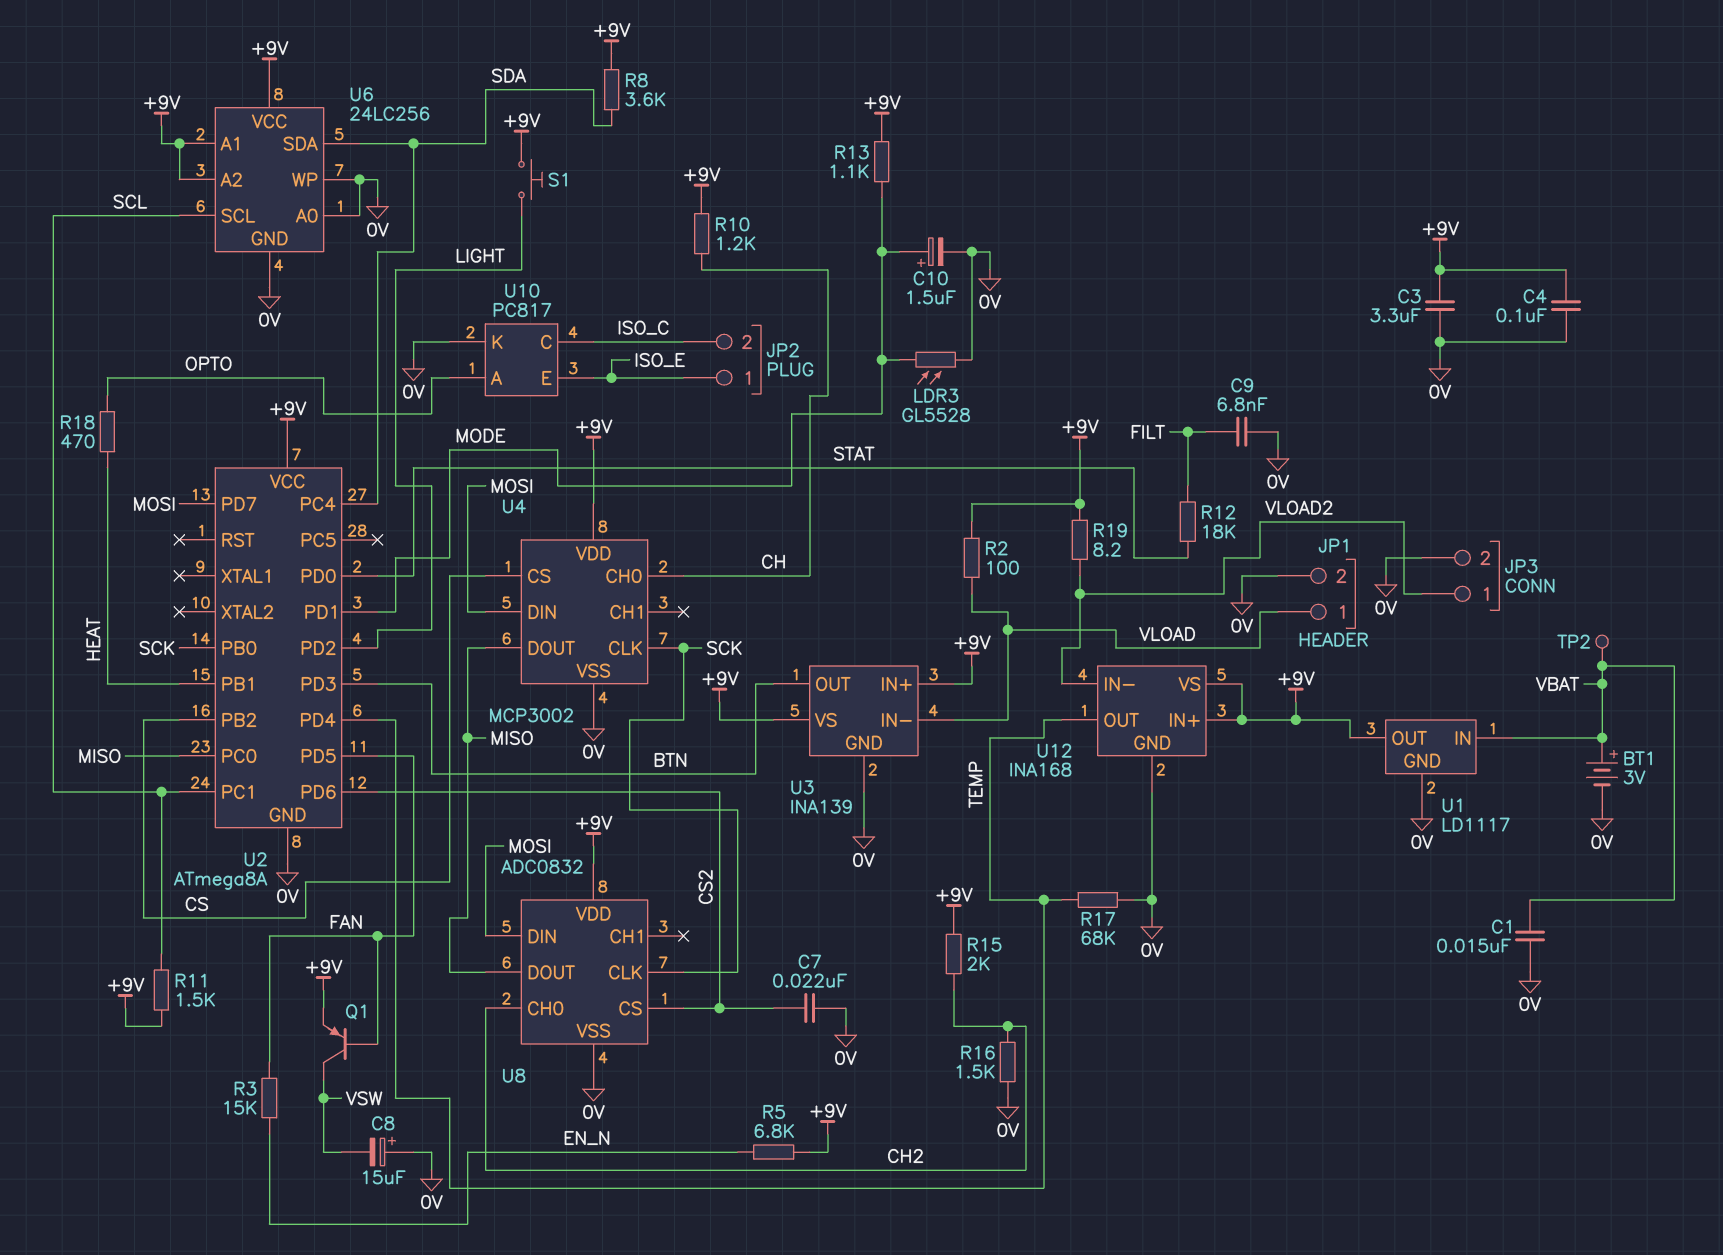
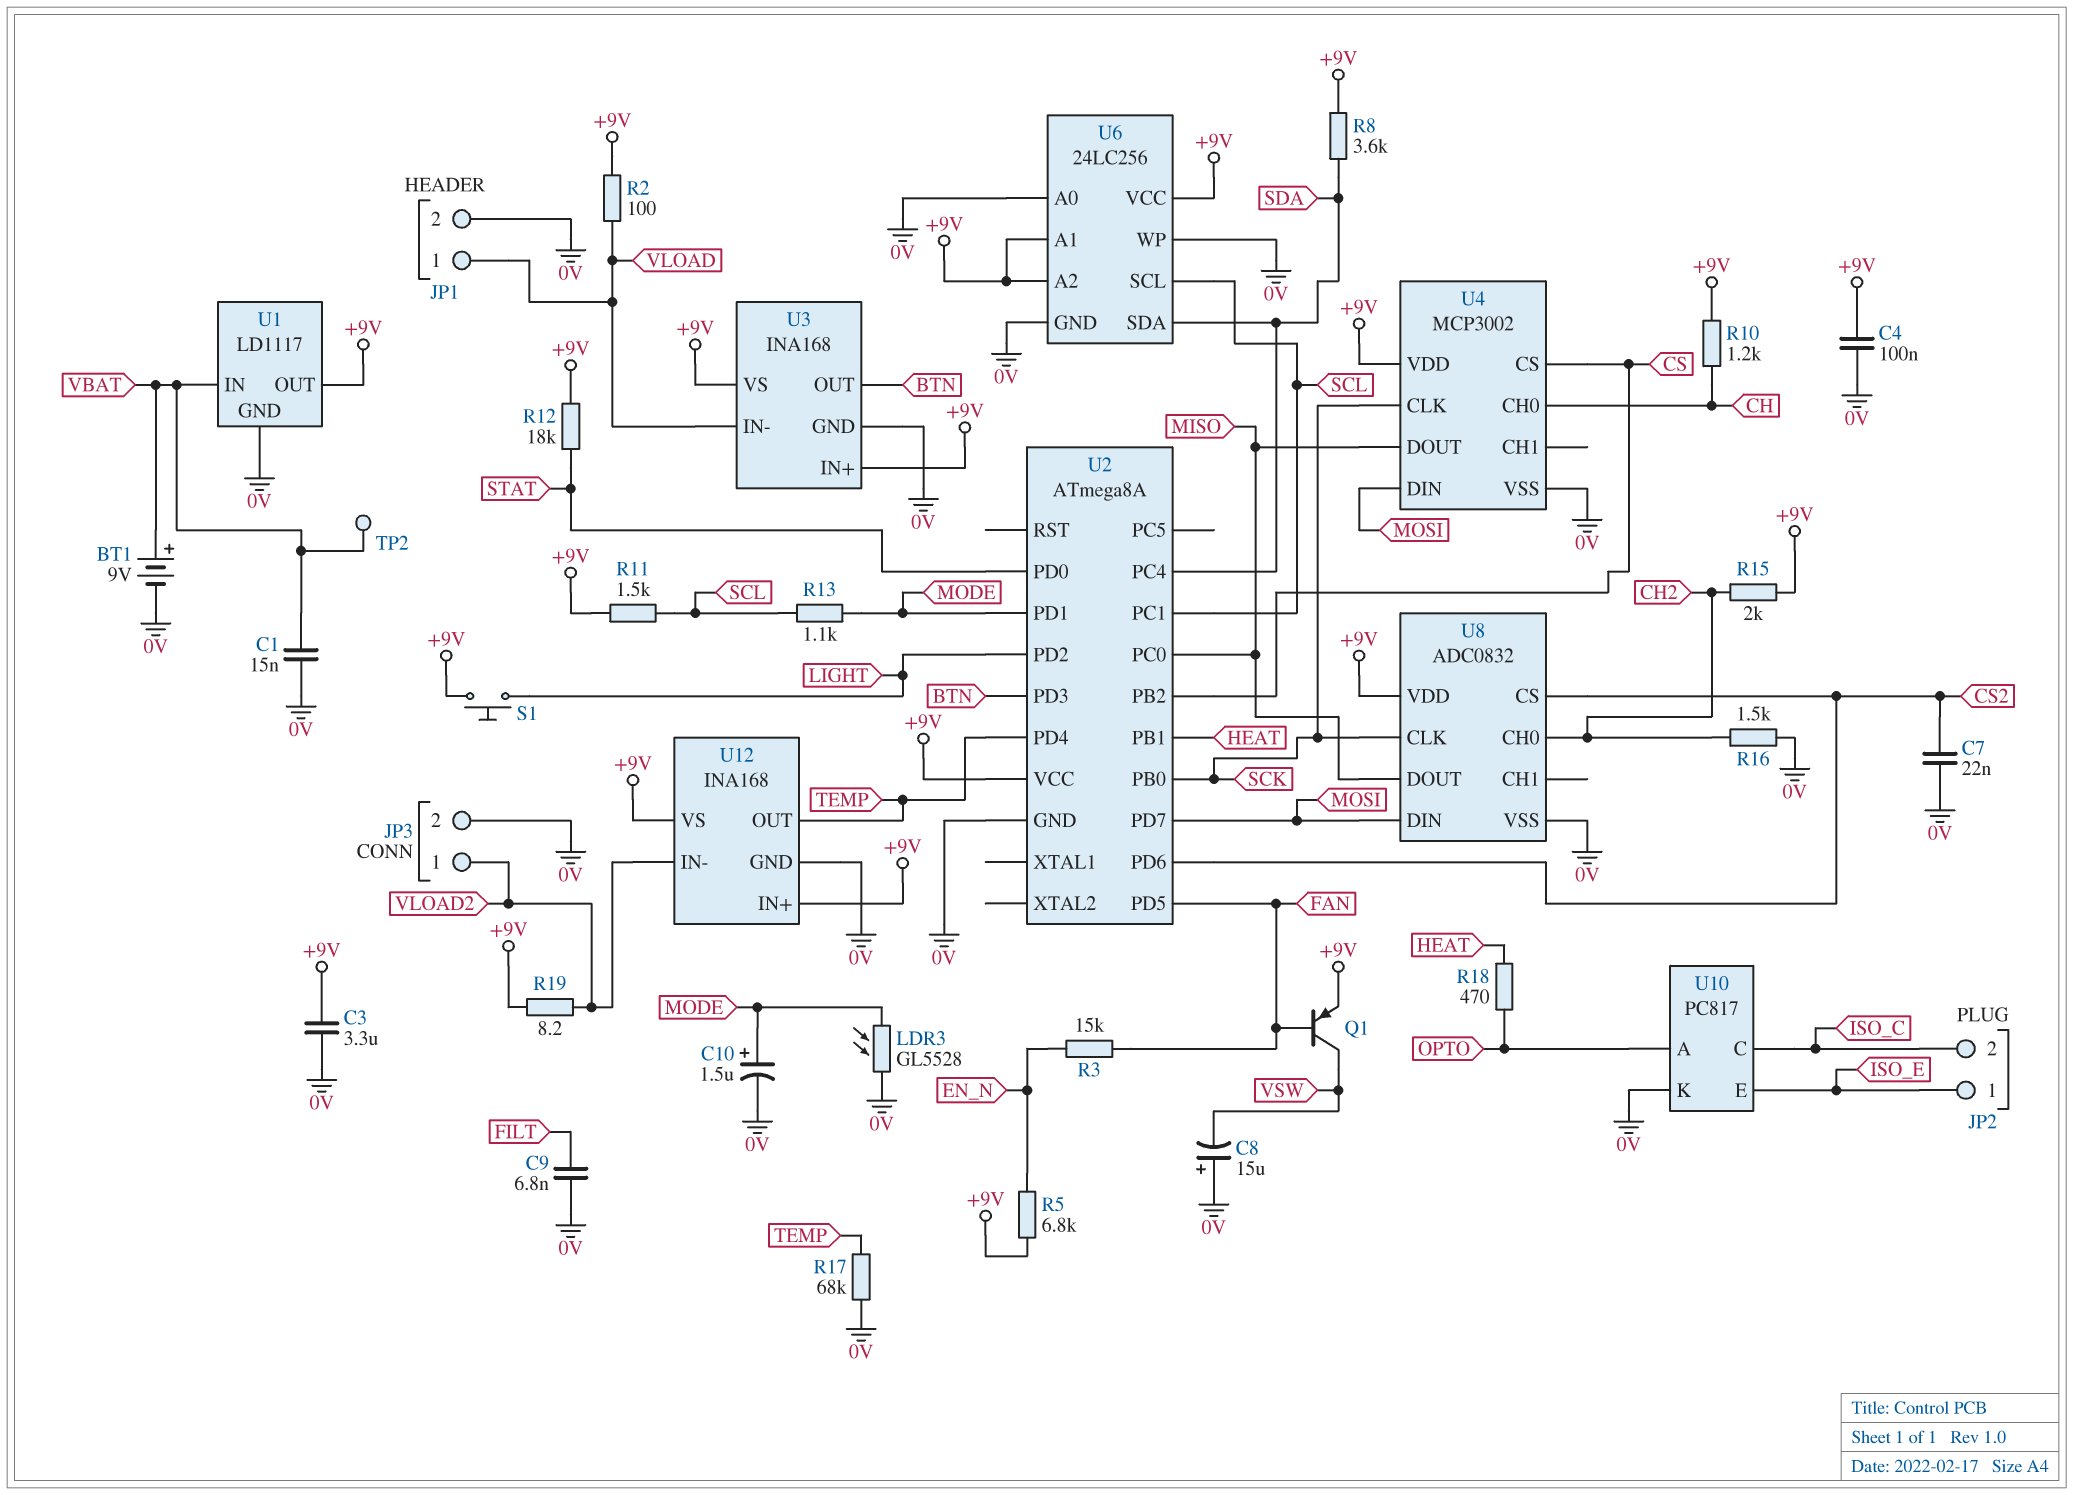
BT1: 3V (plus VBAT, minus 0V) -> 9V (plus VBAT, minus 0V)
R12: 18k (FILT, STAT) -> 18k (+9V, STAT)
R13: 1.1k (+9V, MODE) -> 1.1k (MODE, SCL)
U3: INA139 -> INA168

